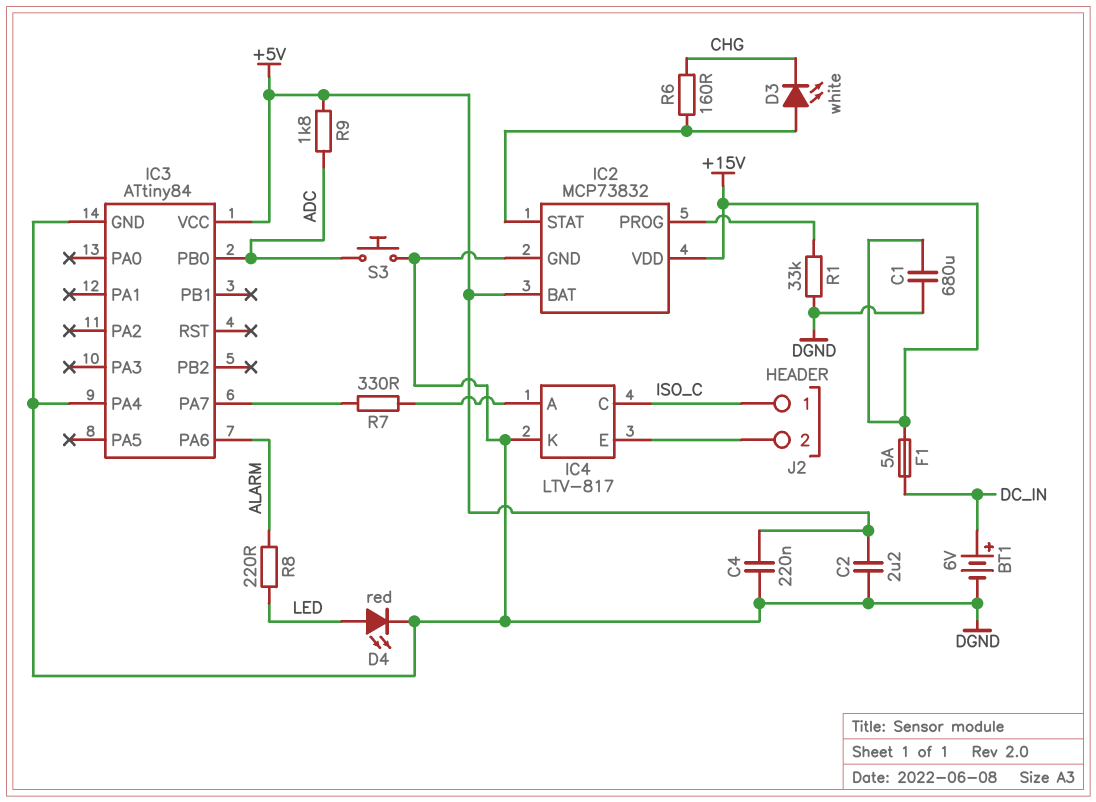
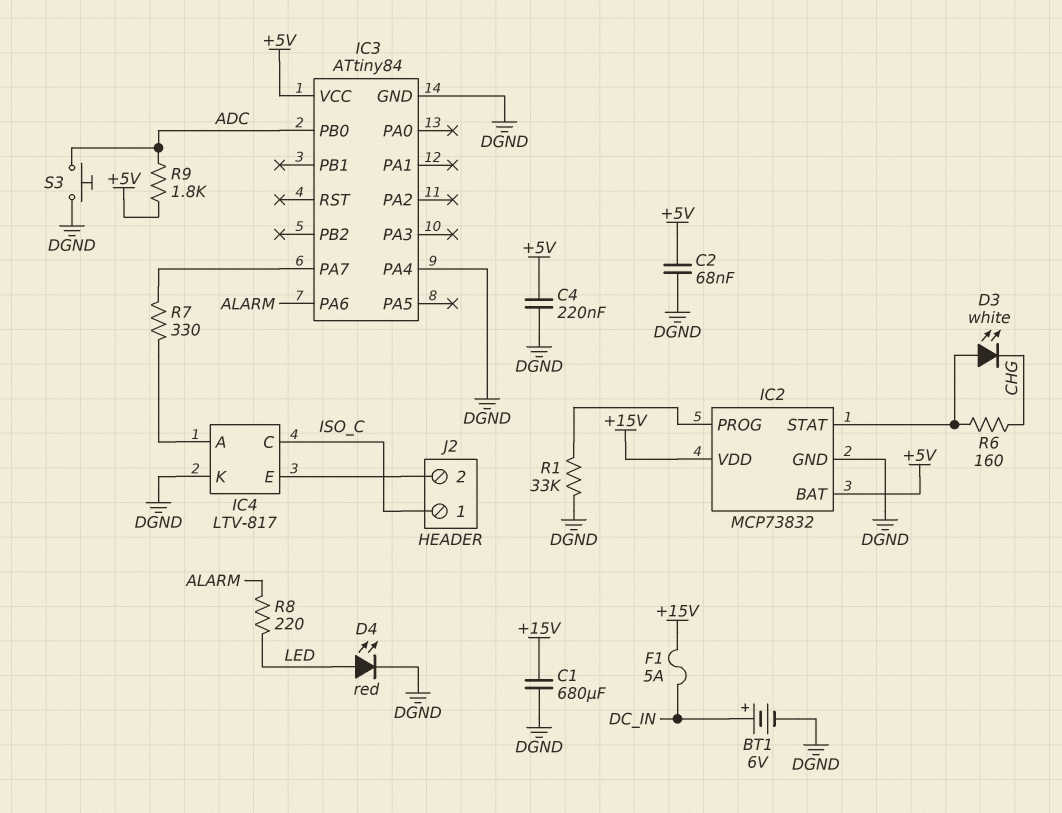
C2: 2.2uF (+5V, DGND) -> 68nF (+5V, DGND)

